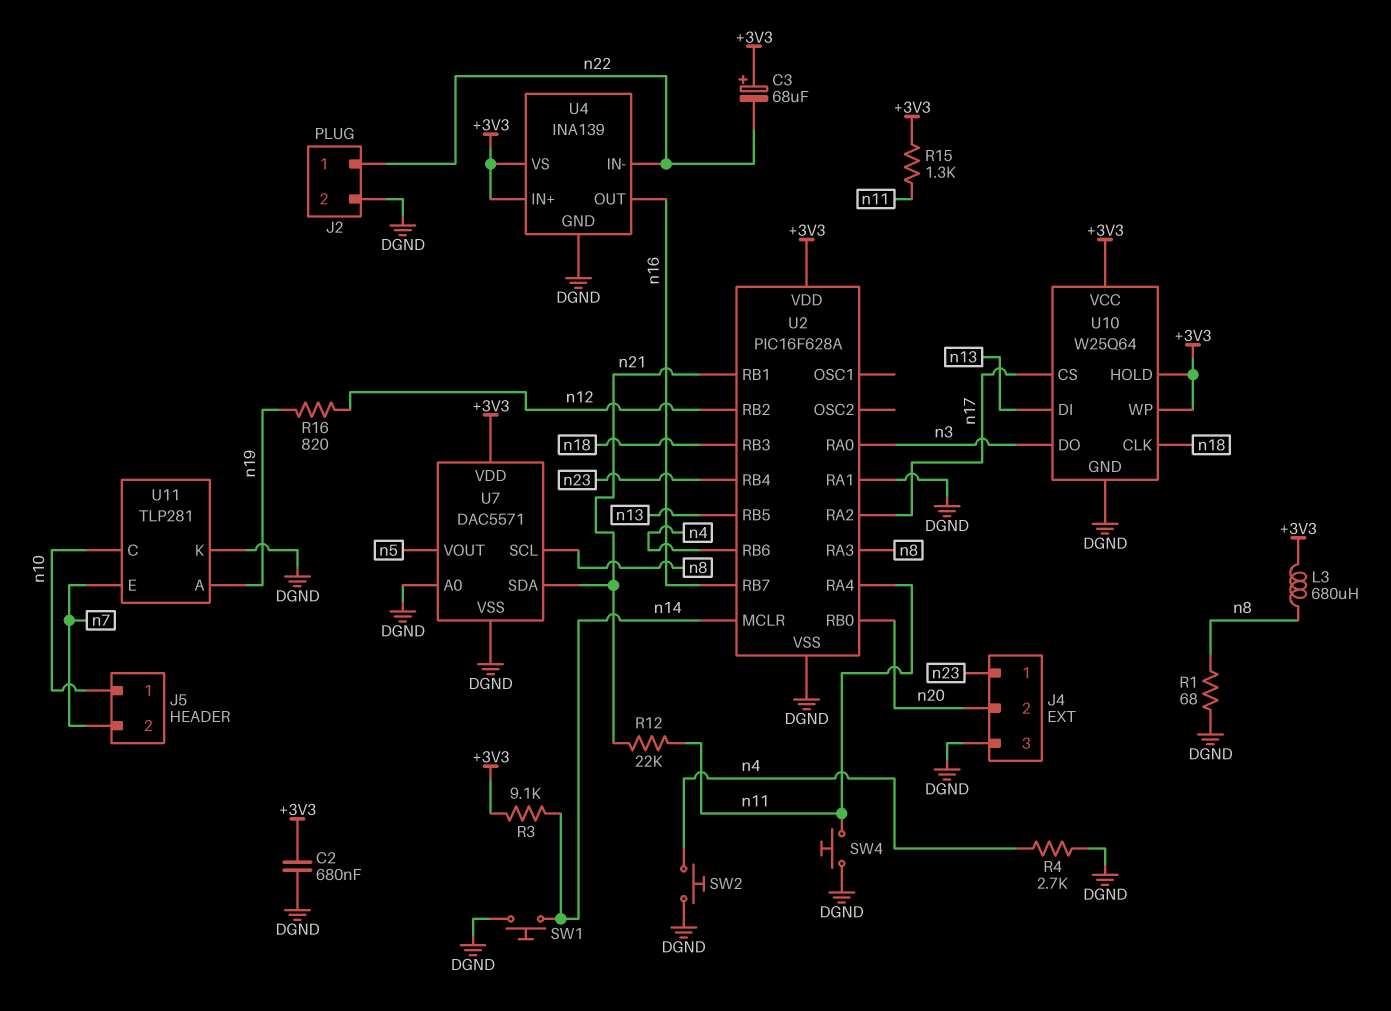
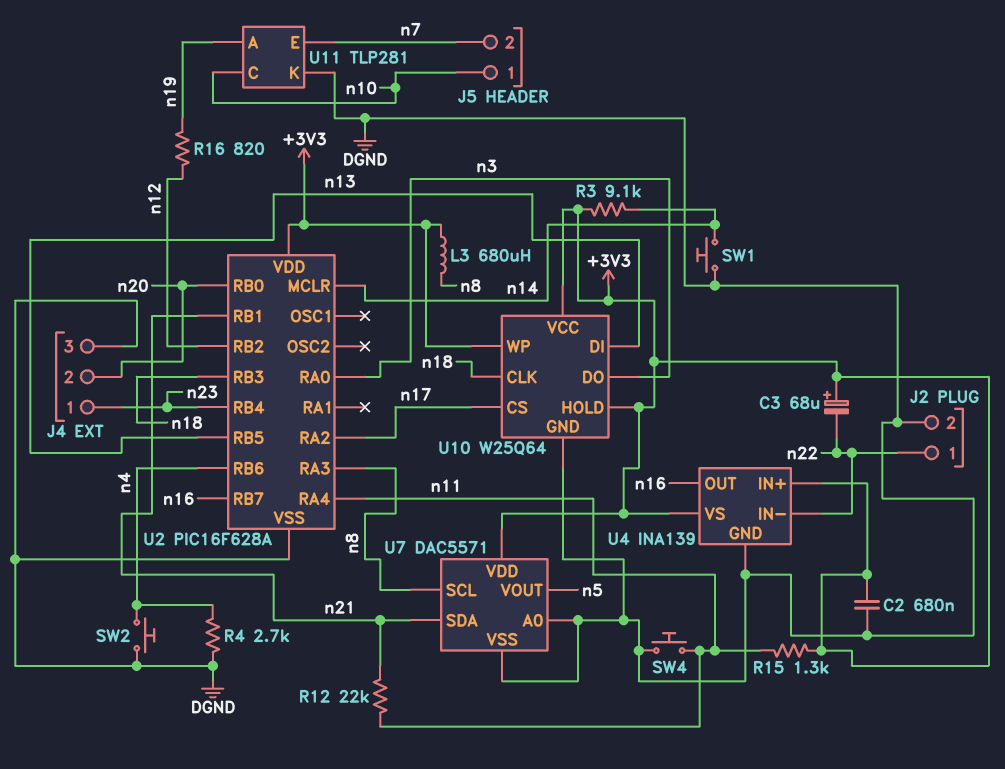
R1: 68 (DGND, n8) -> none
U2 pin RA1: DGND -> none

